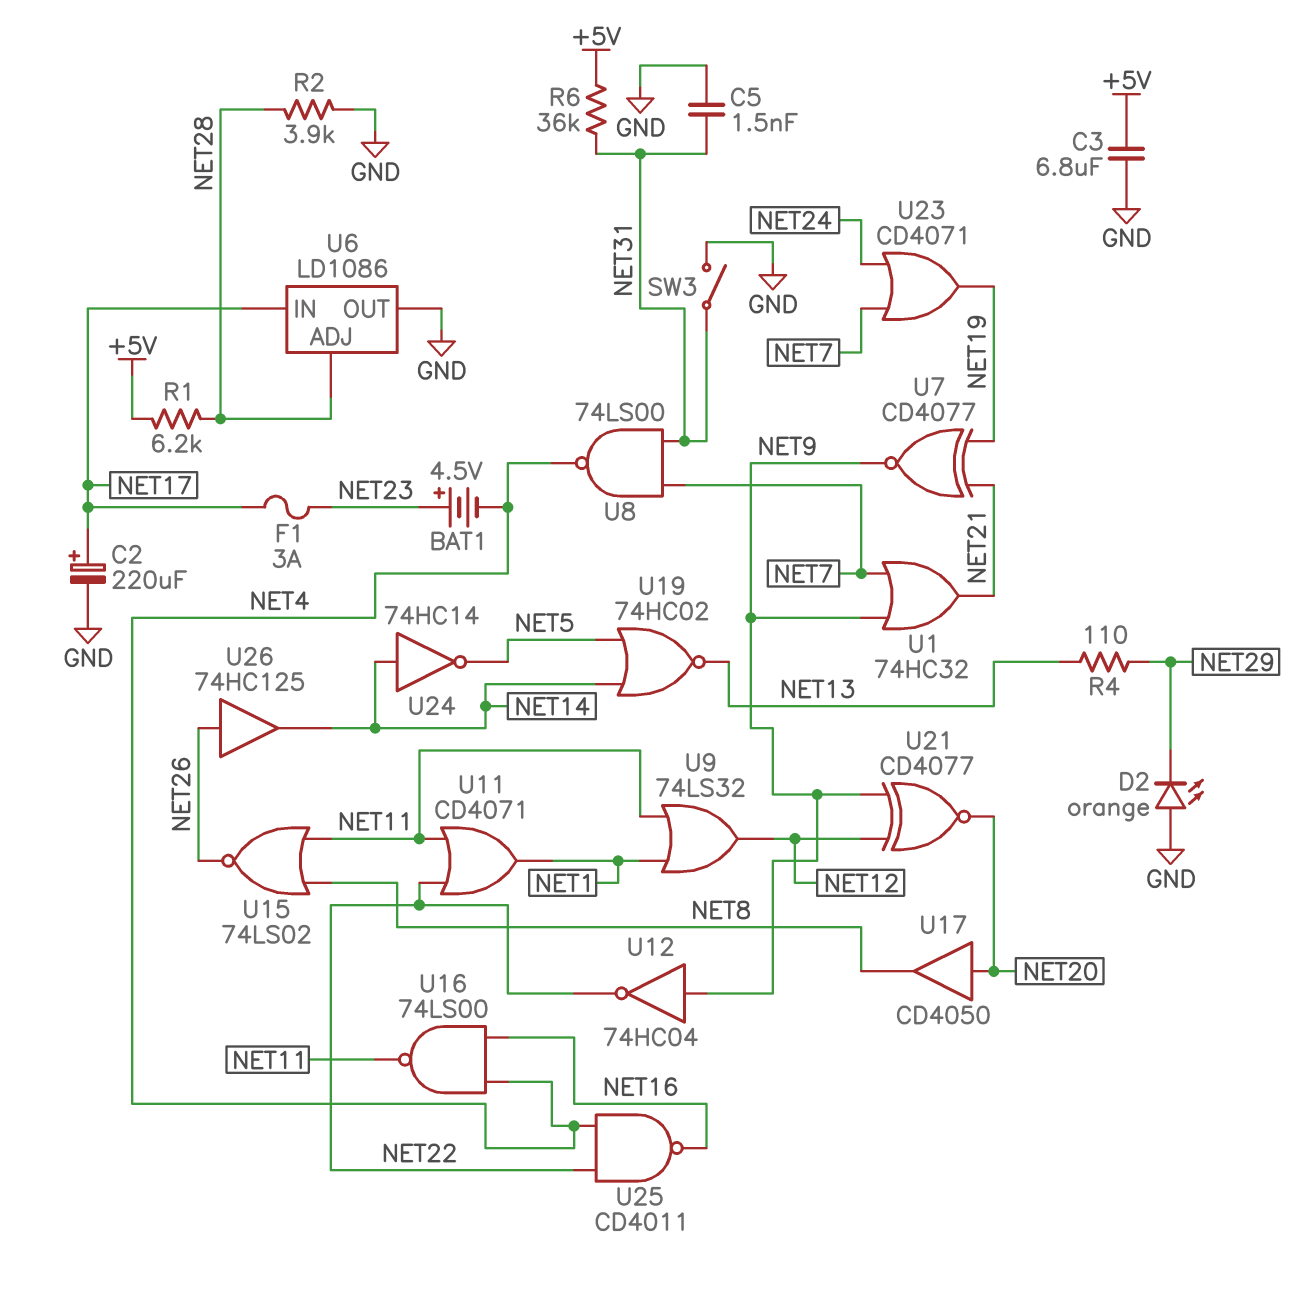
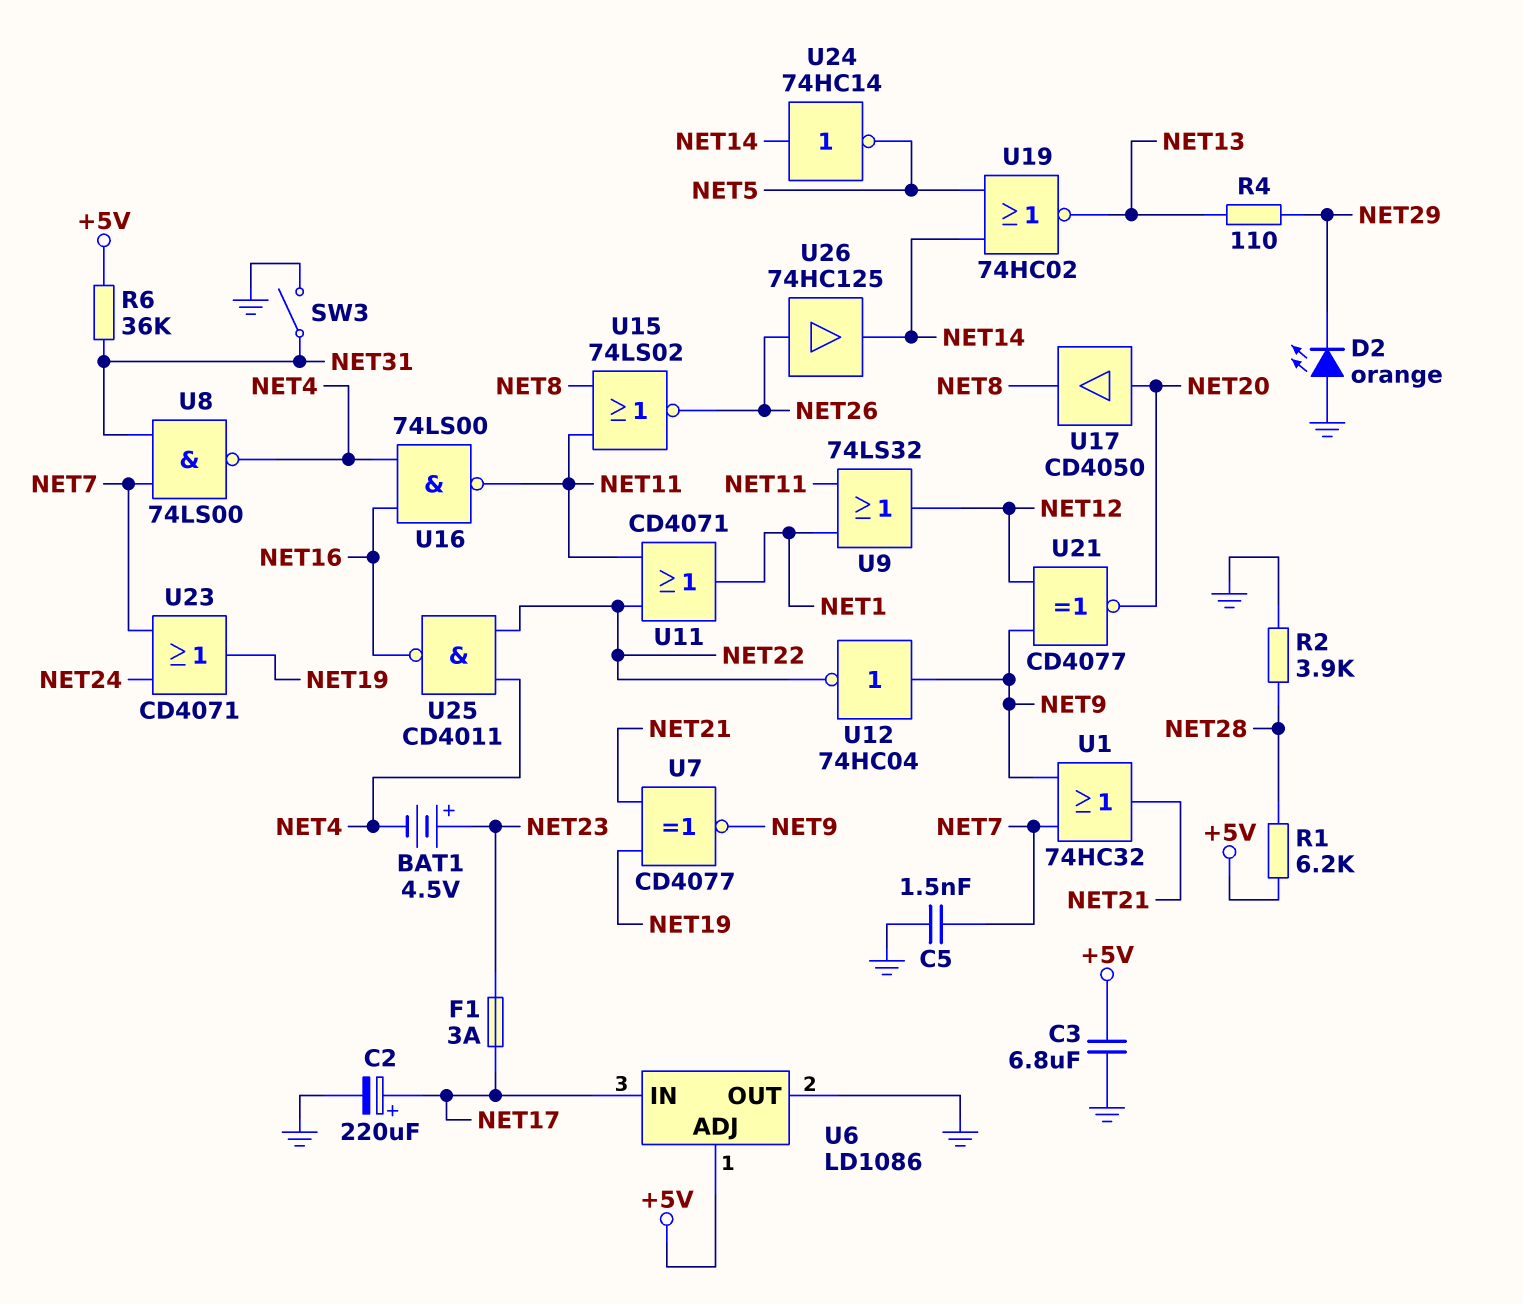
C5: 1.5nF (GND, NET31) -> 1.5nF (GND, NET7)
U6 pin ADJ: NET28 -> +5V

